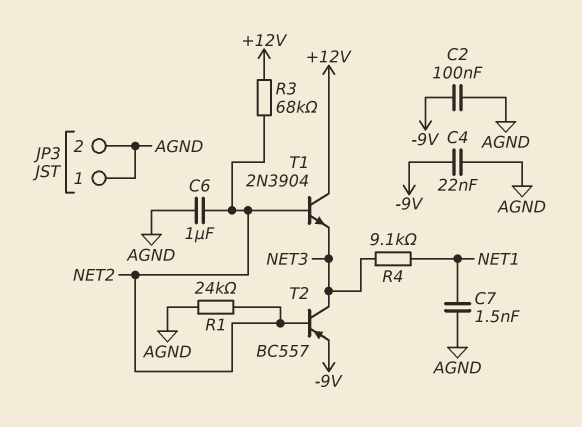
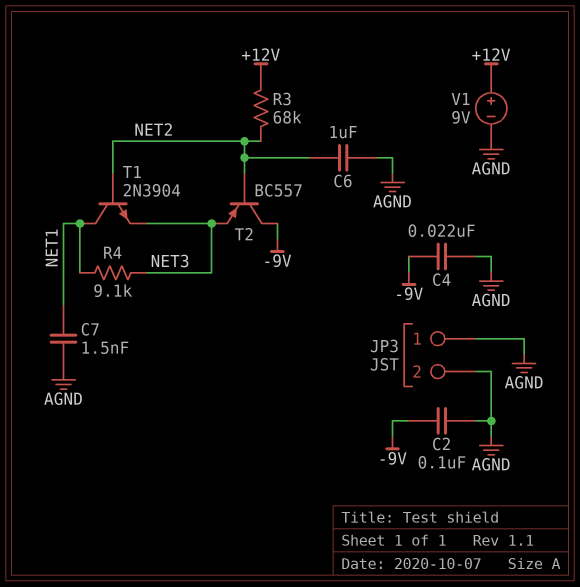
R1: 24k (AGND, NET2) -> none
T1: NPN 2N3904 (B NET2, C +12V, E NET3) -> NPN 2N3904 (B NET2, C NET1, E NET3)
T2: PNP BC557 (B NET2, C NET3, E -9V) -> PNP BC557 (B NET2, C -9V, E NET3)
V1: none -> 9V (plus +12V, minus AGND)

